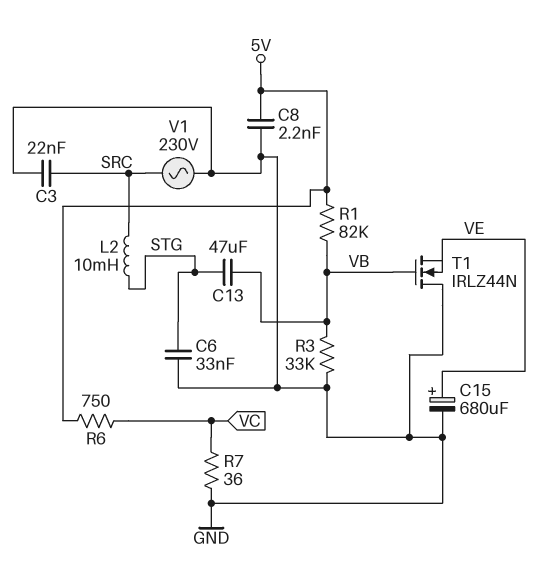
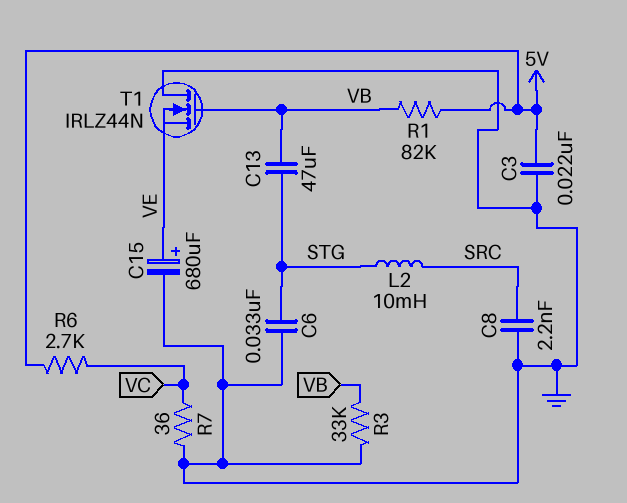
C3: 22nF (GND, SRC) -> 22nF (5V, GND)
C8: 2.2nF (5V, GND) -> 2.2nF (GND, SRC)
R6: 750 (5V, VC) -> 2.7k (5V, VC)
V1: AC 230V (GND, SRC) -> none

